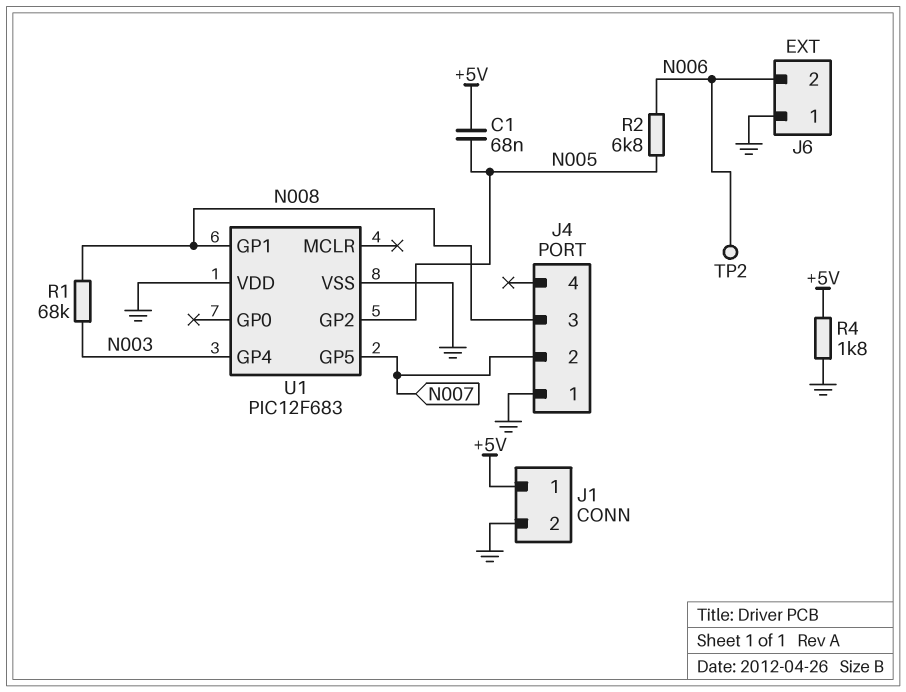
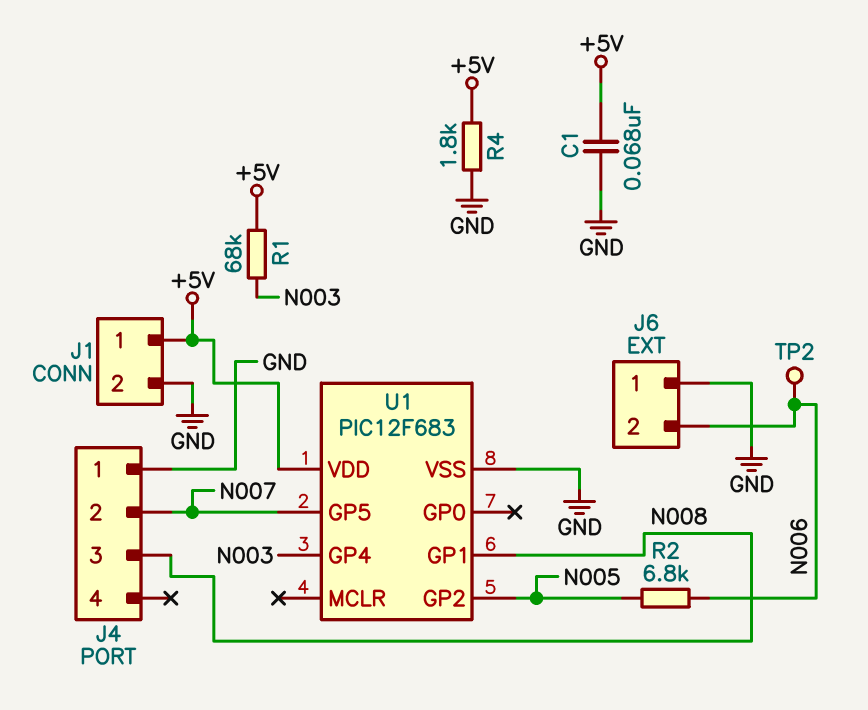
C1: 68nF (+5V, N005) -> 68nF (+5V, GND)
R1: 68k (N003, N008) -> 68k (+5V, N003)
U1 pin VDD: GND -> +5V

